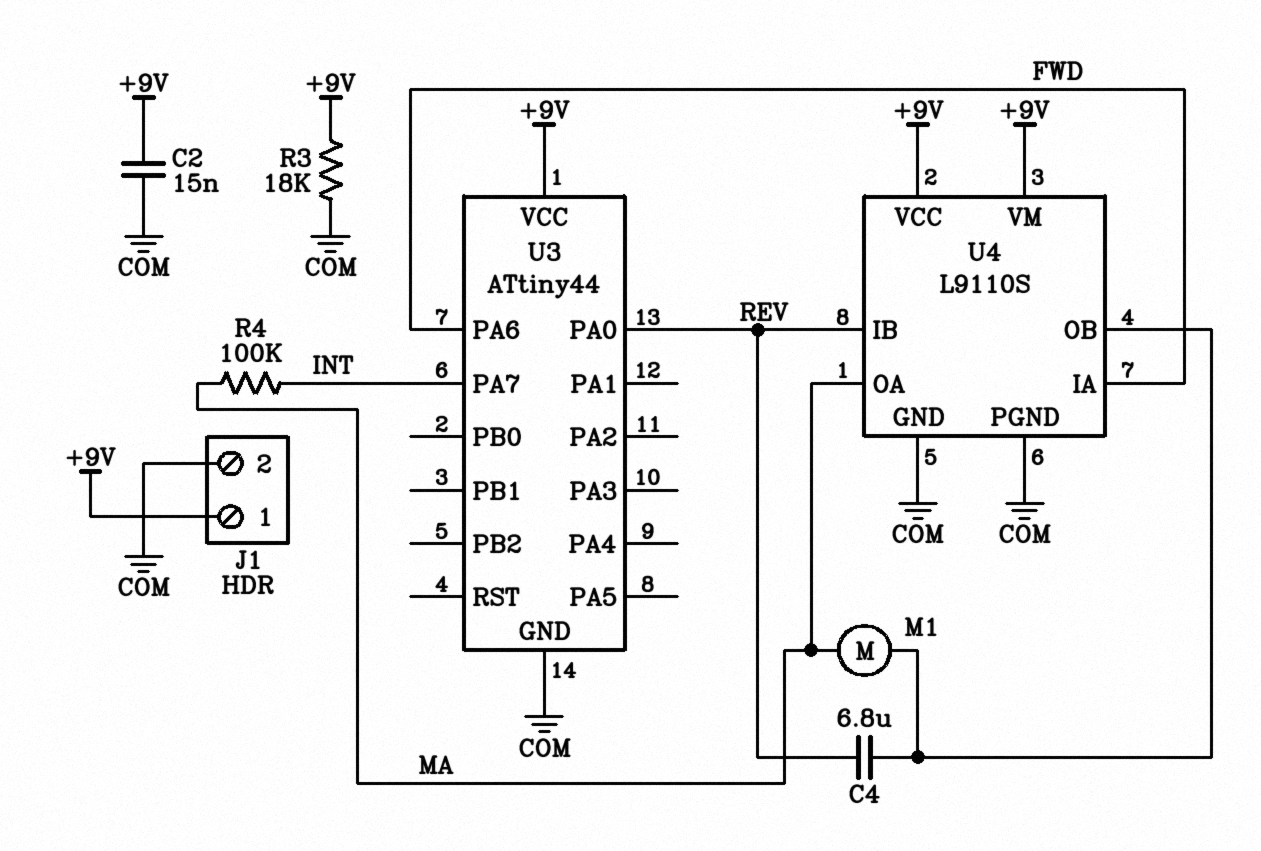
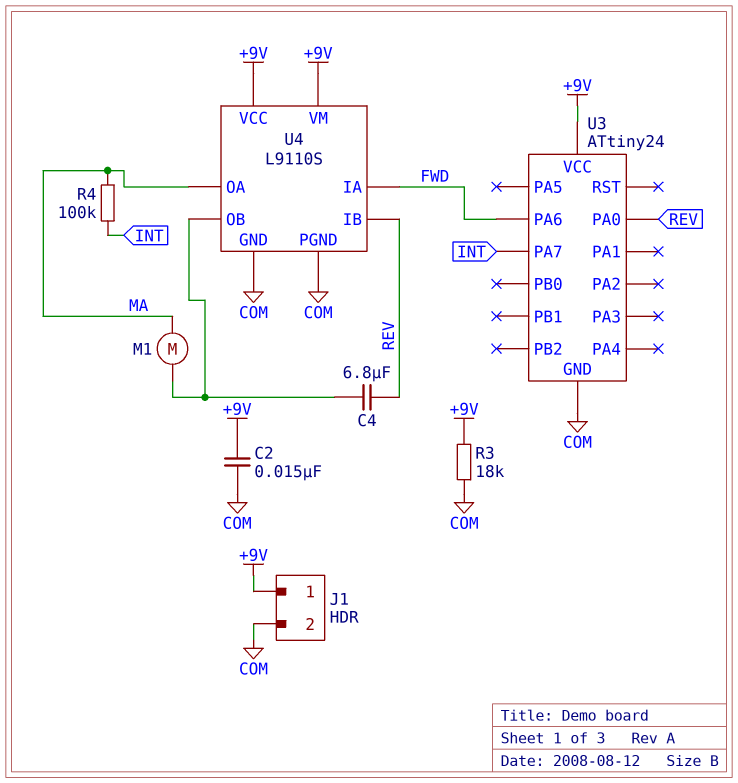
U3: ATtiny44 -> ATtiny24

